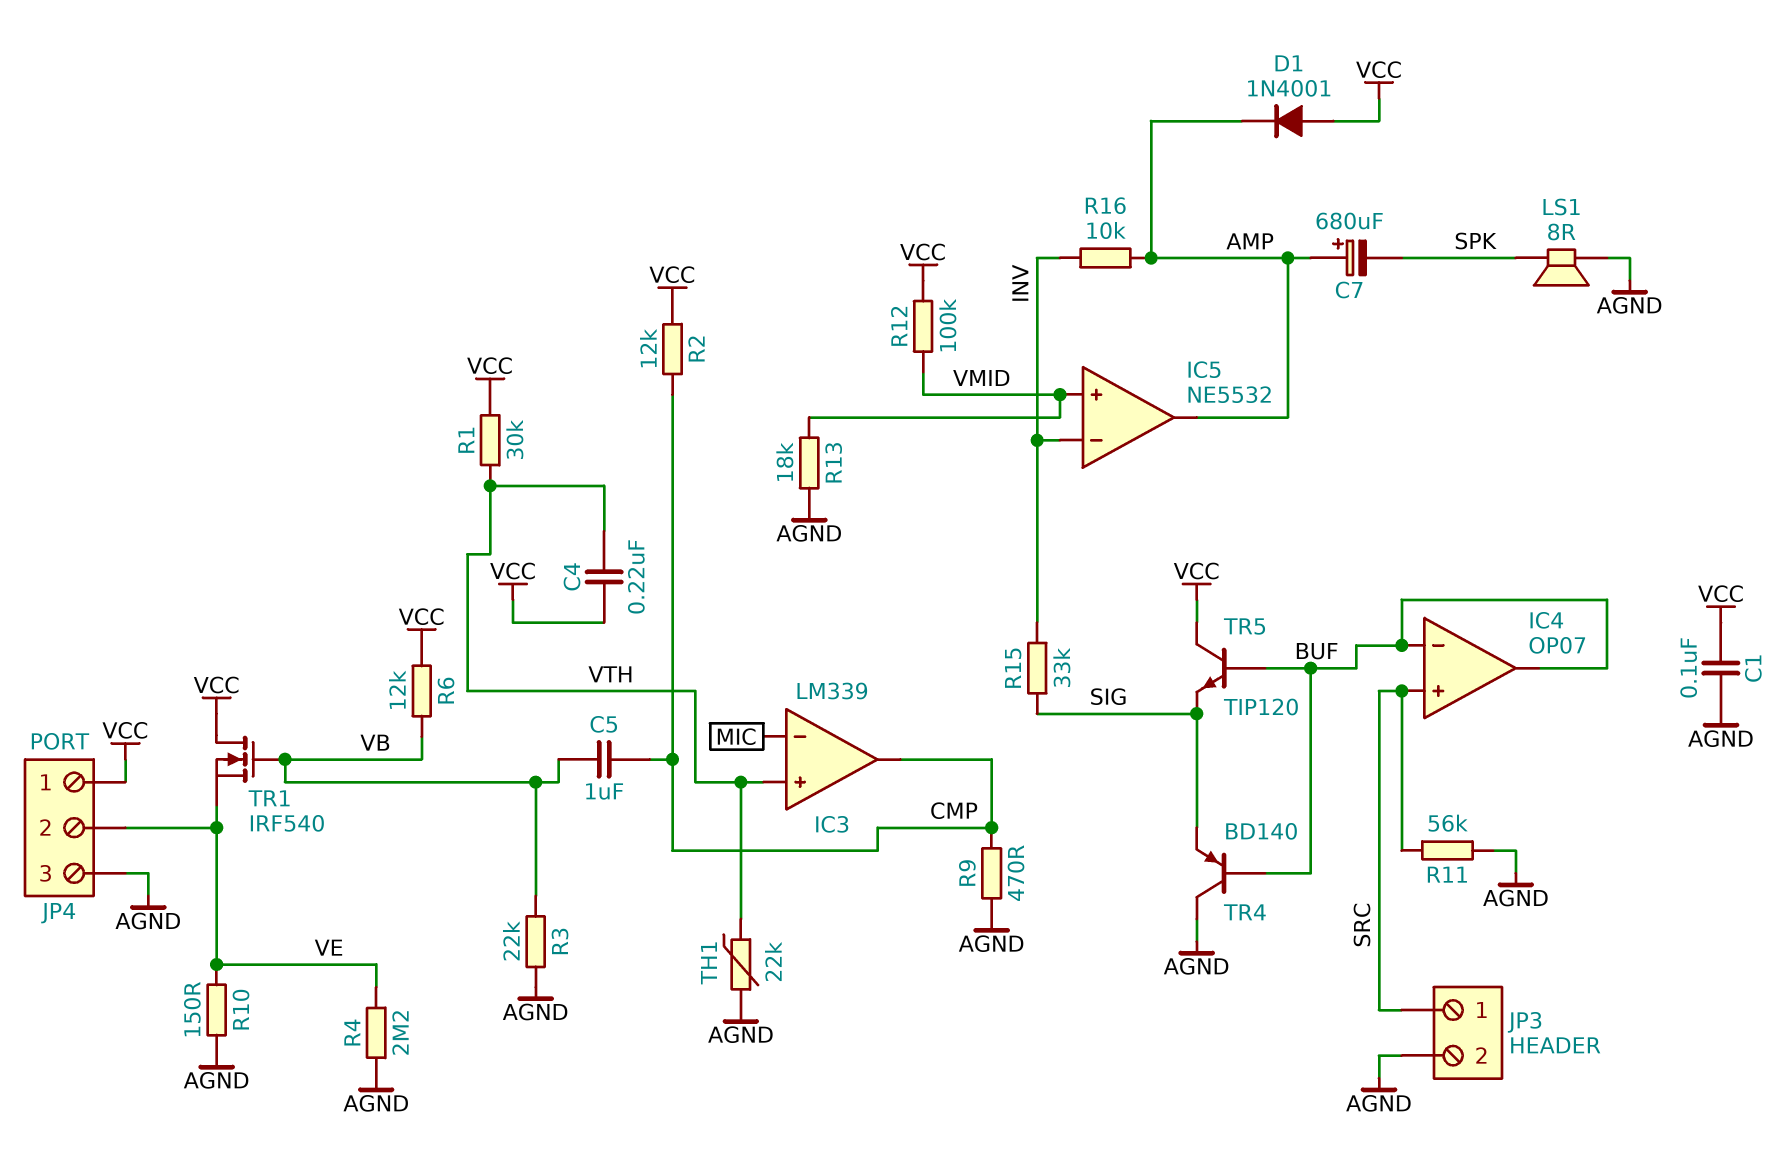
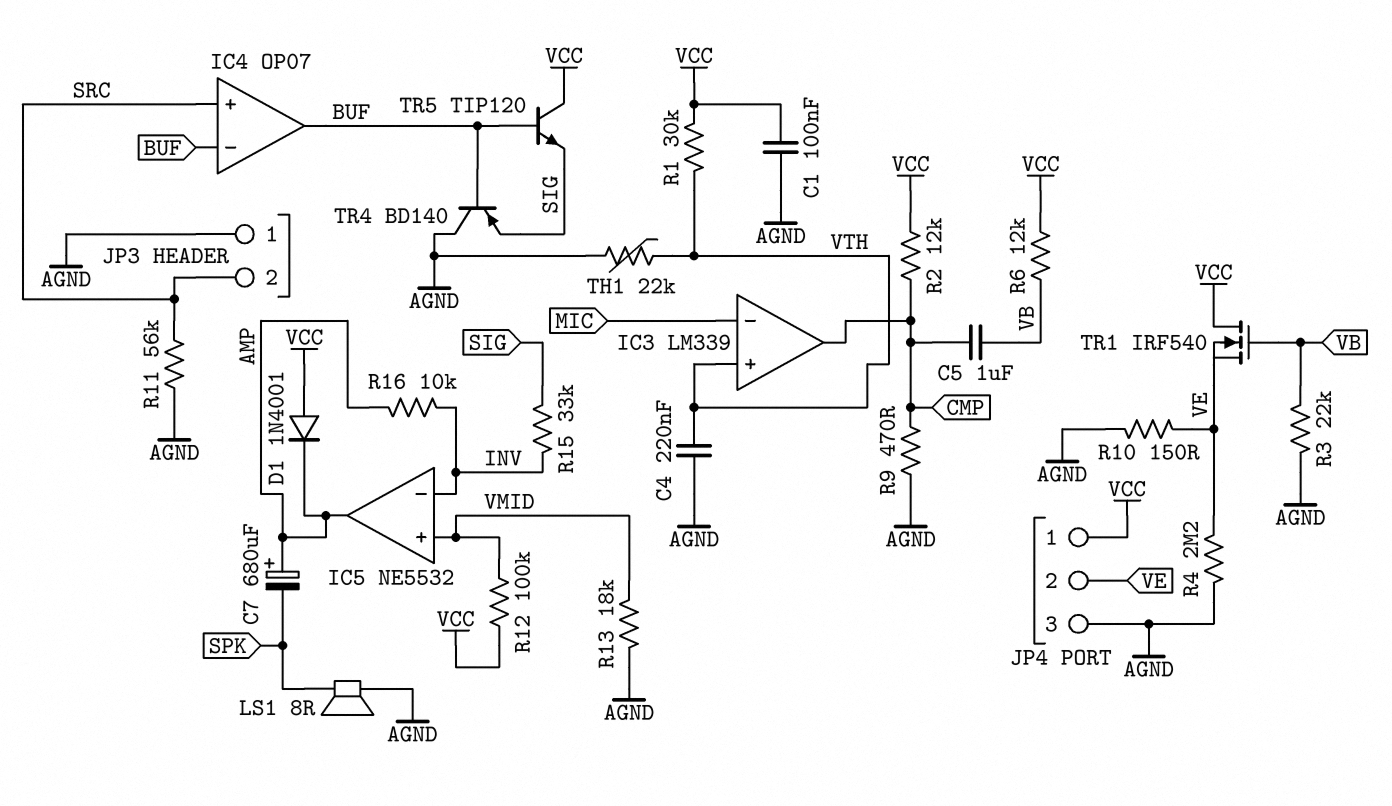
C4: 220nF (VCC, VTH) -> 220nF (AGND, VTH)
JP3 pin 1: SRC -> AGND
JP3 pin 2: AGND -> SRC

